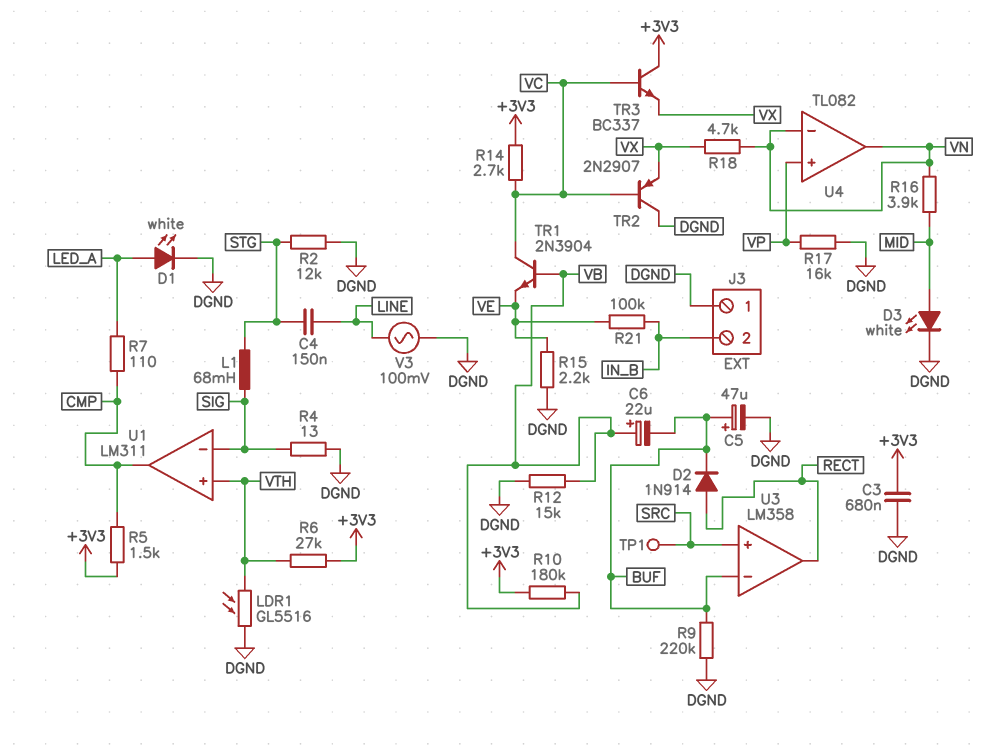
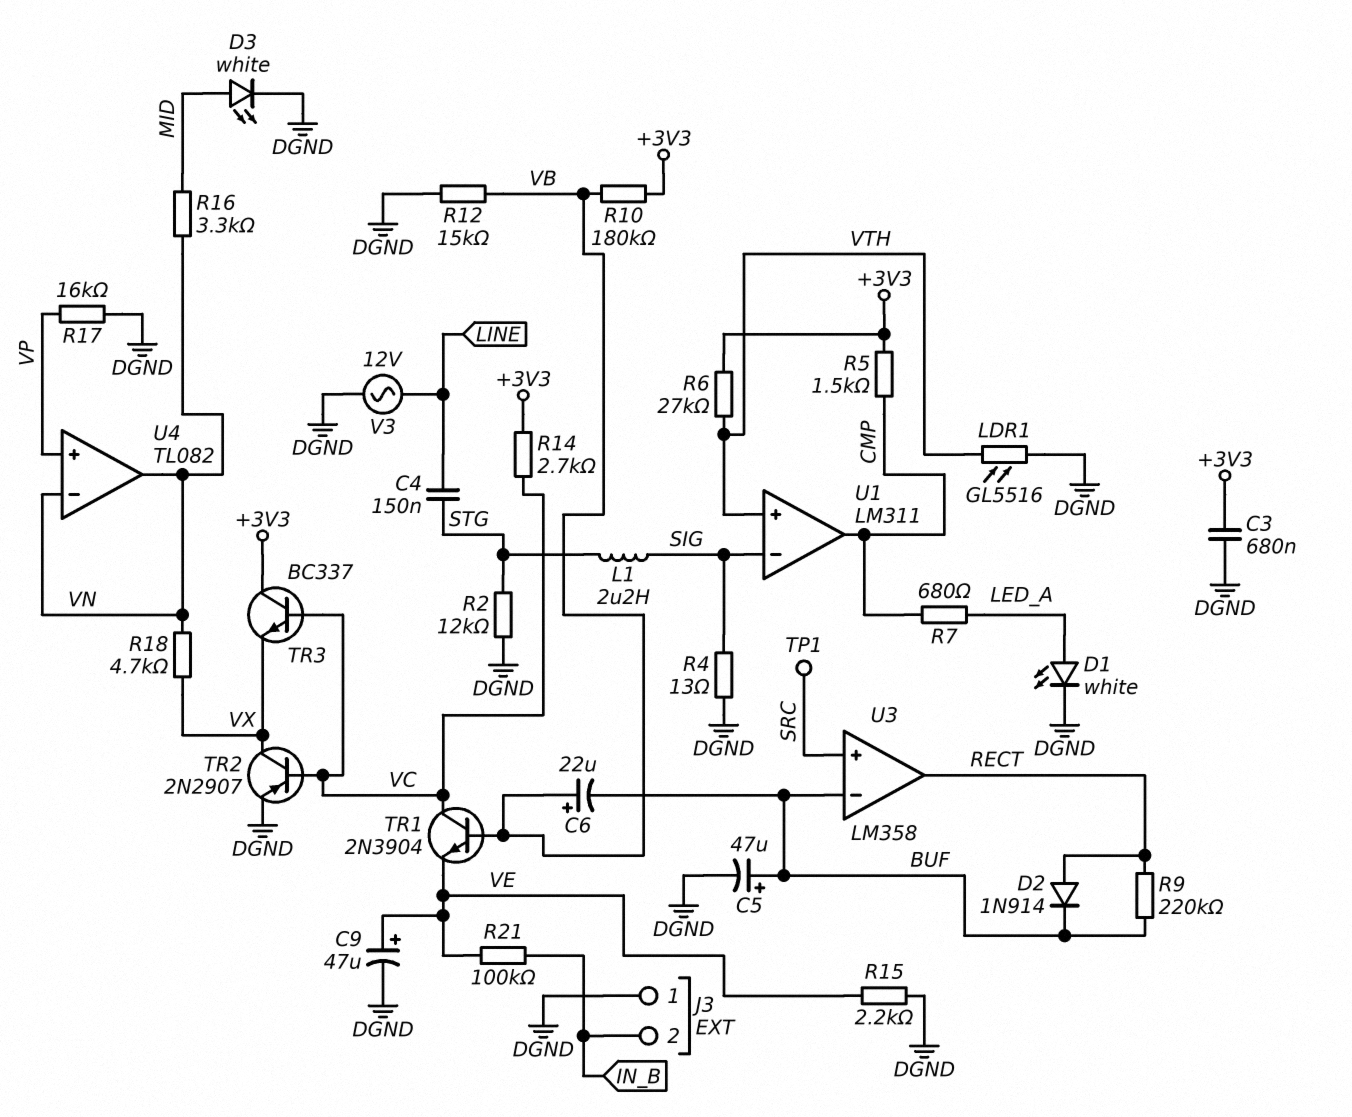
C9: none -> 47uF (plus VE, minus DGND)
L1: 68mH (SIG, STG) -> 2.2uH (SIG, STG)
R7: 110 (CMP, LED_A) -> 680 (CMP, LED_A)
R9: 220k (BUF, DGND) -> 220k (BUF, RECT)
R16: 3.9k (MID, VN) -> 3.3k (MID, VN)
TR2: PNP 2N2907 (B VC, C DGND, E VX) -> PNP 2N2907 (B VC, C VX, E DGND)
V3: AC 100mV (DGND, LINE) -> AC 12V (DGND, LINE)

